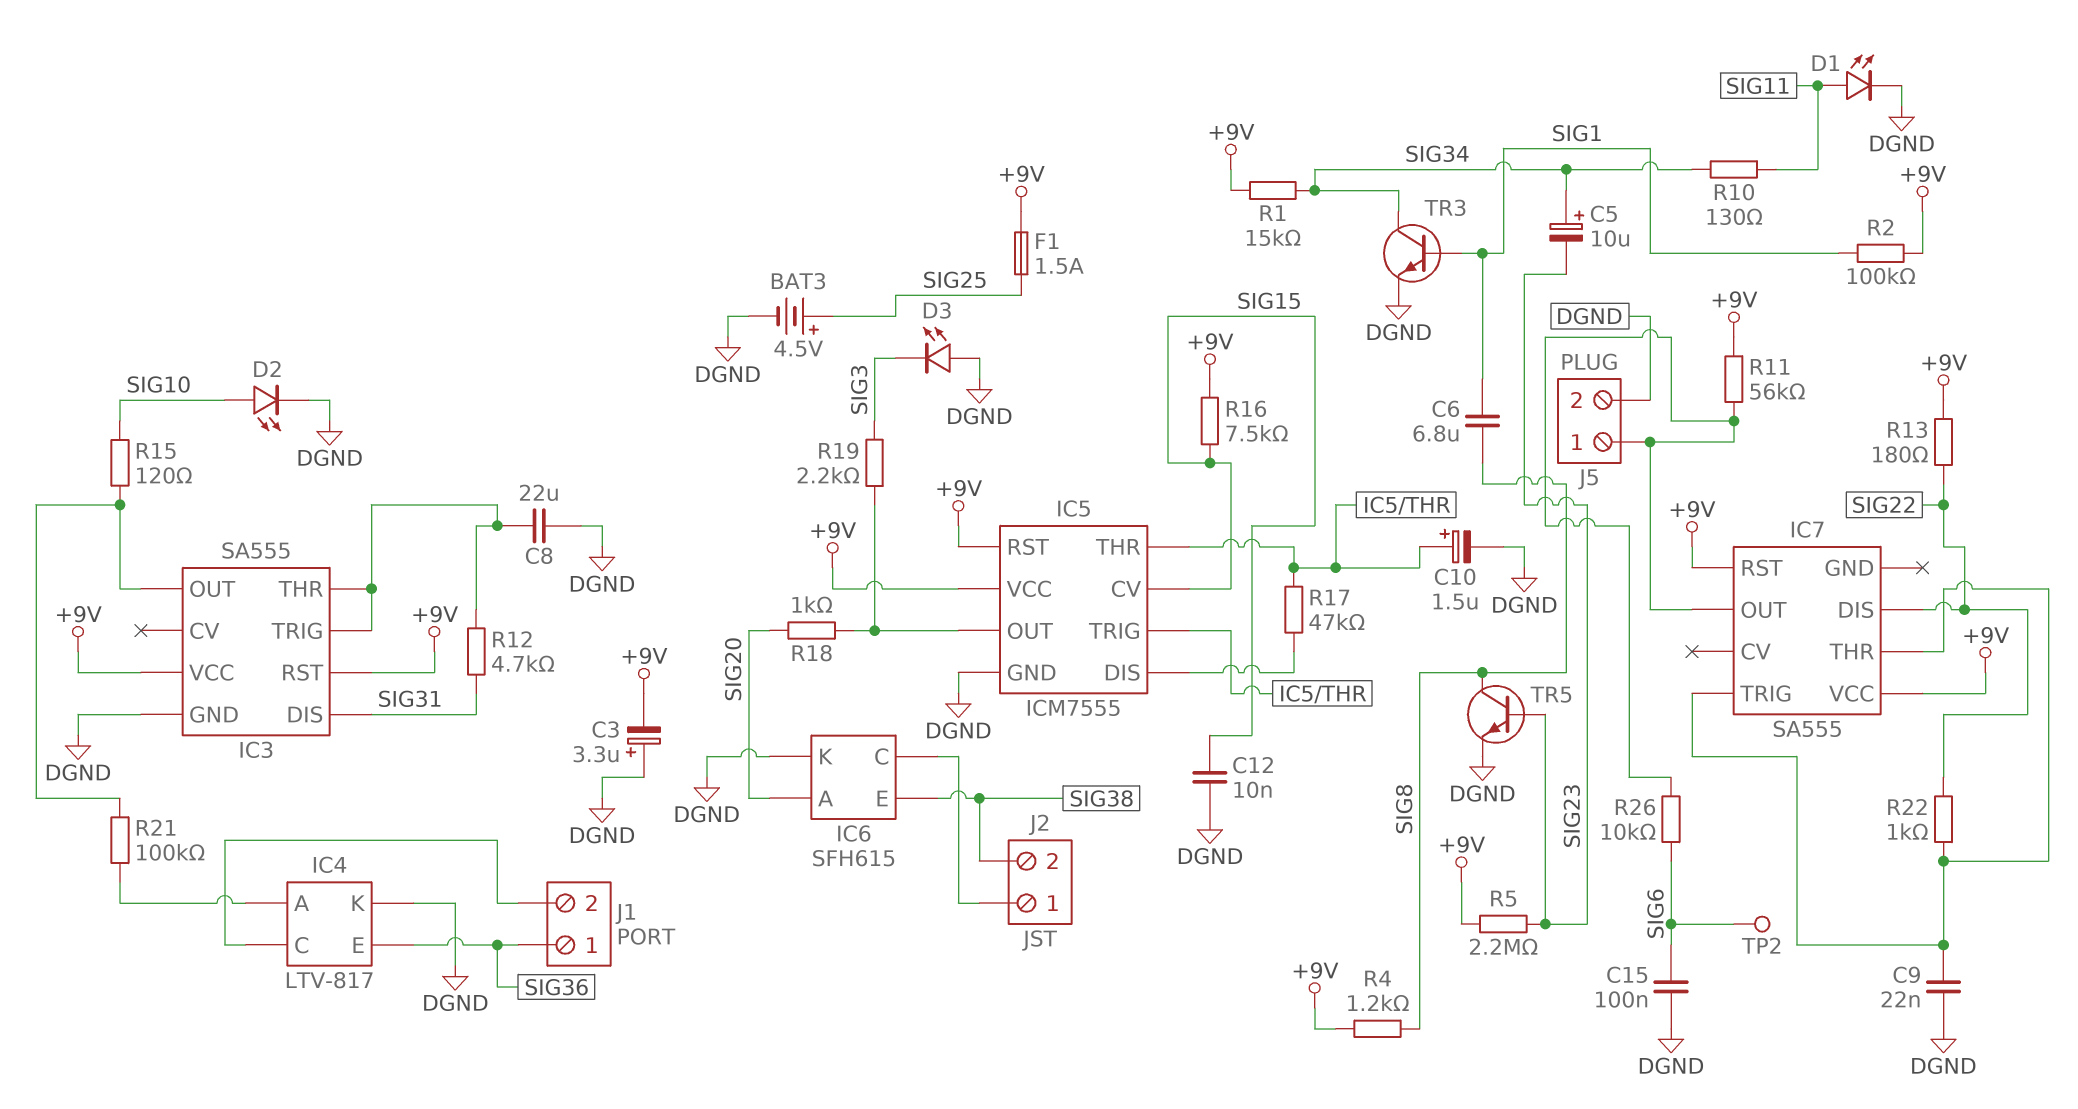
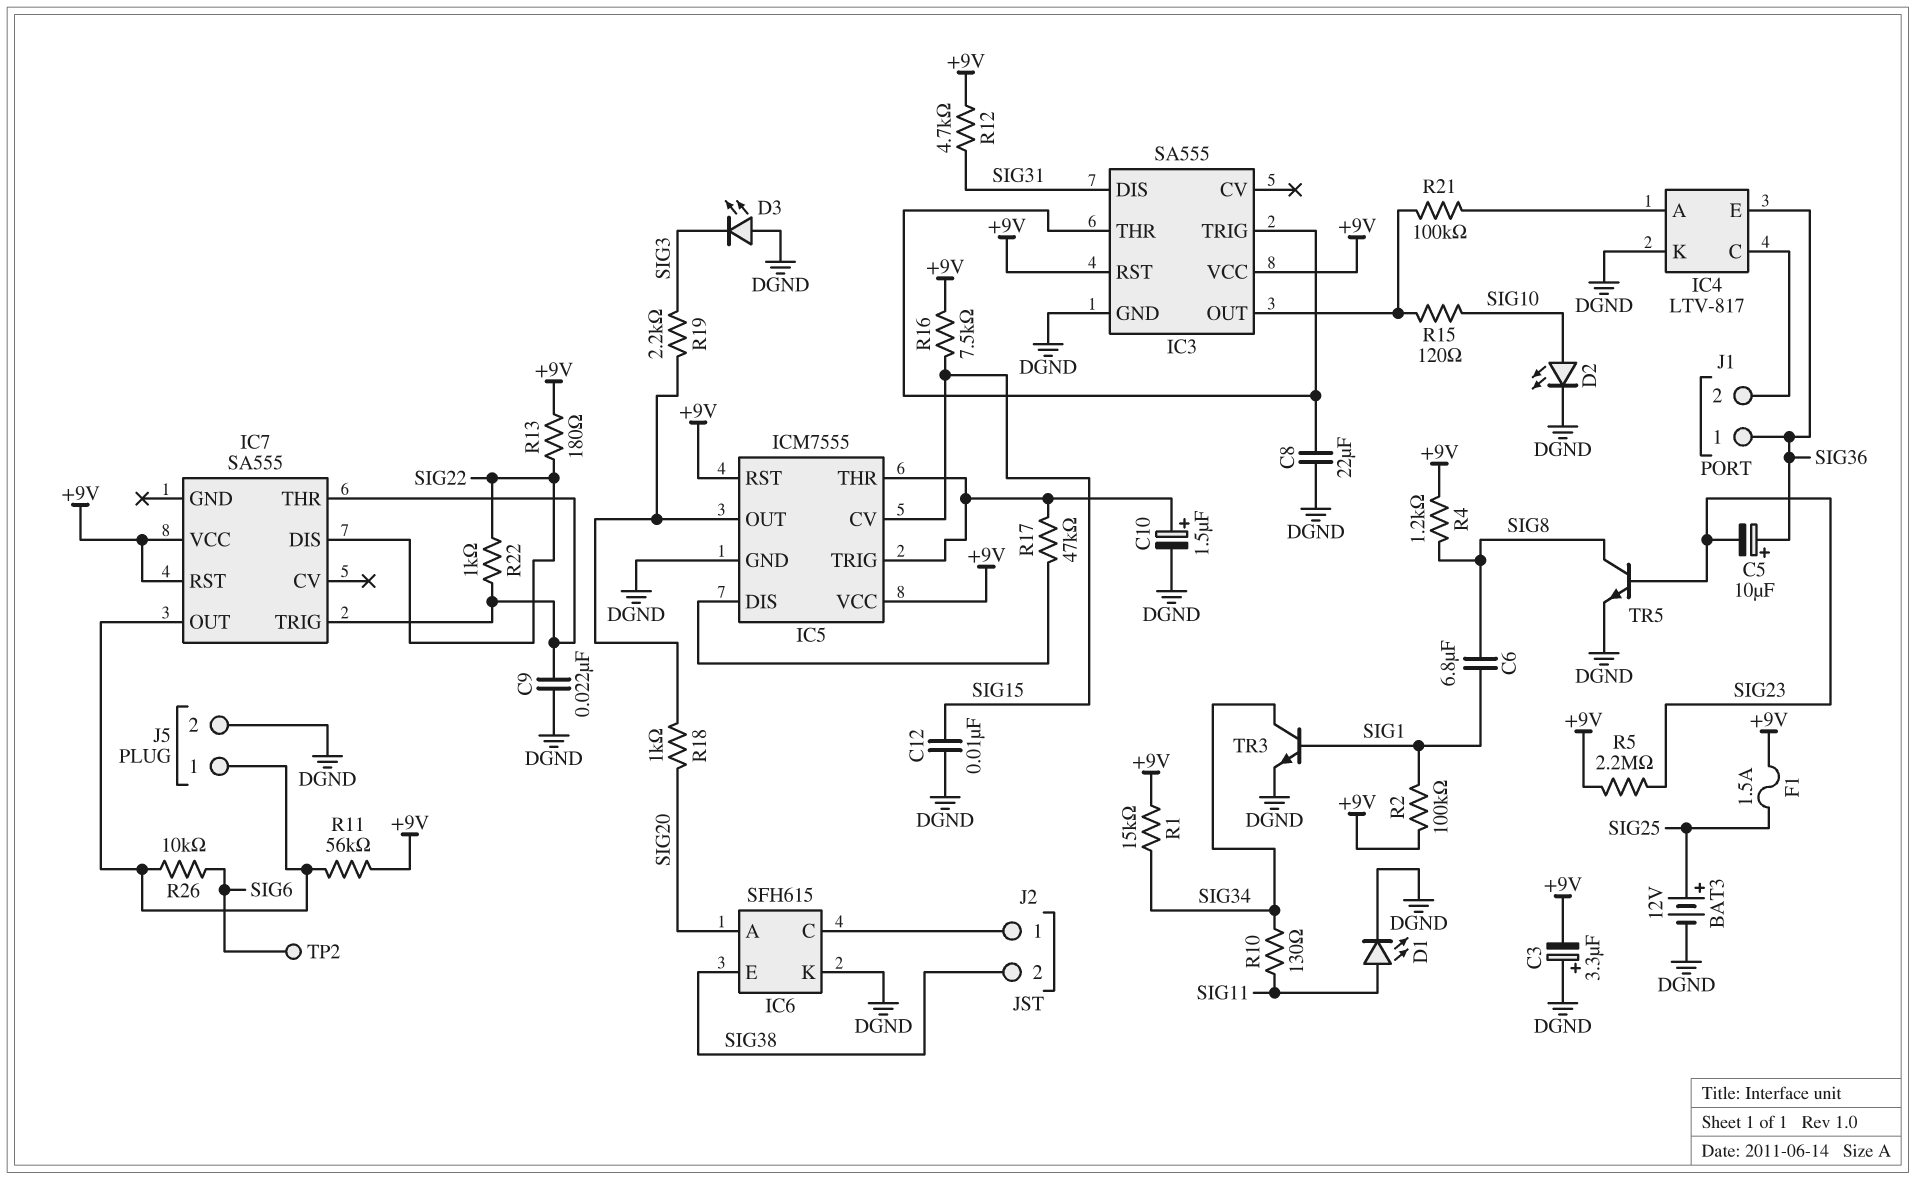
BAT3: 4.5V (plus SIG25, minus DGND) -> 12V (plus SIG25, minus DGND)
C5: 10uF (plus SIG34, minus SIG23) -> 10uF (plus SIG36, minus SIG23)
C15: 100nF (DGND, SIG6) -> none
R12: 4.7k (IC3/THR, SIG31) -> 4.7k (+9V, SIG31)

